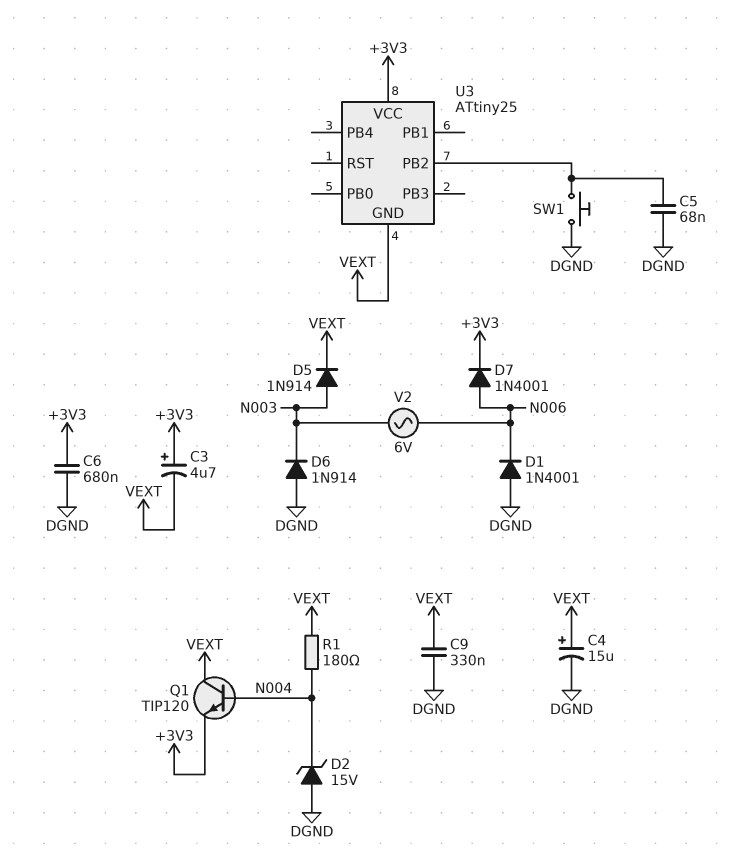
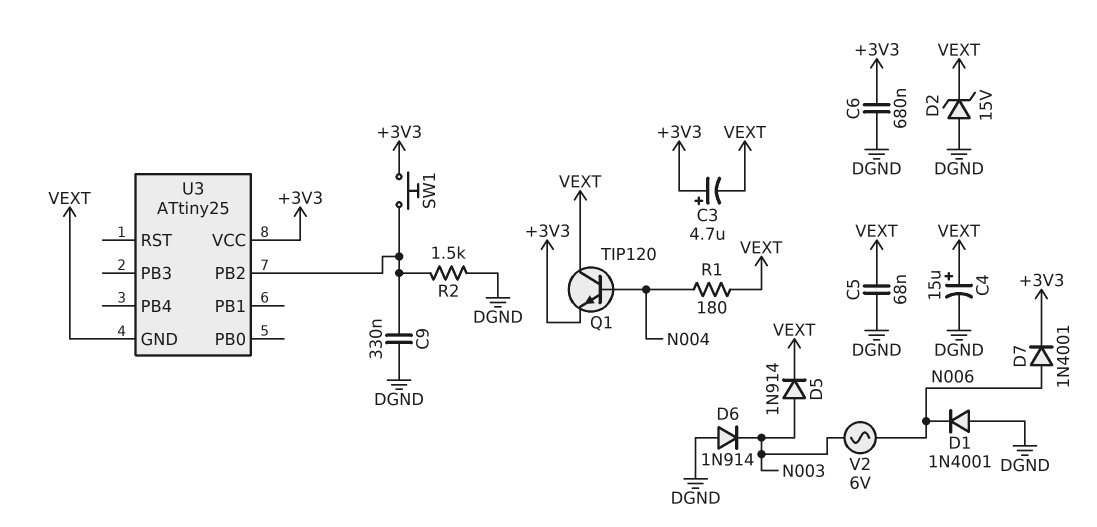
C5: 68nF (DGND, U3/PB2) -> 68nF (DGND, VEXT)
C9: 330nF (DGND, VEXT) -> 330nF (DGND, U3/PB2)
D2: zener 15V (A DGND, K N004) -> zener 15V (A DGND, K VEXT)
R2: none -> 1.5k (DGND, U3/PB2)
SW1: button (DGND, U3/PB2) -> button (+3V3, U3/PB2)

